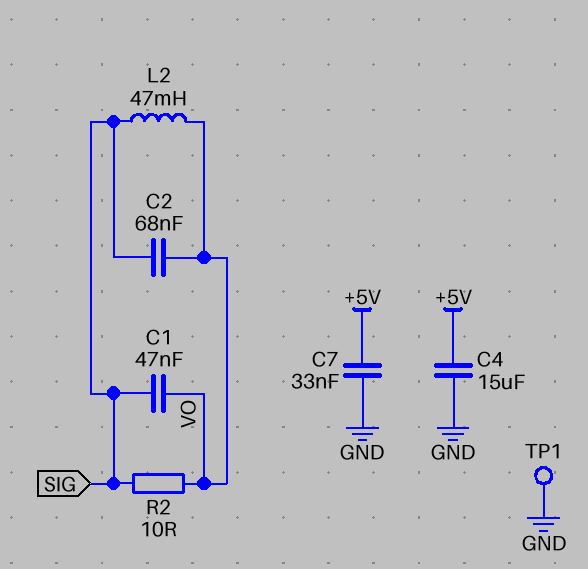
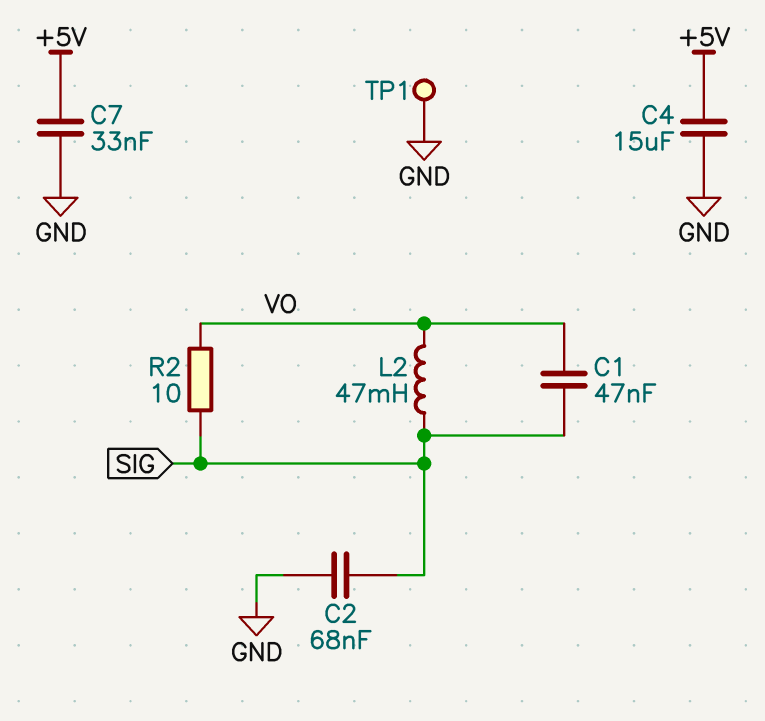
C2: 68nF (SIG, VO) -> 68nF (GND, SIG)

